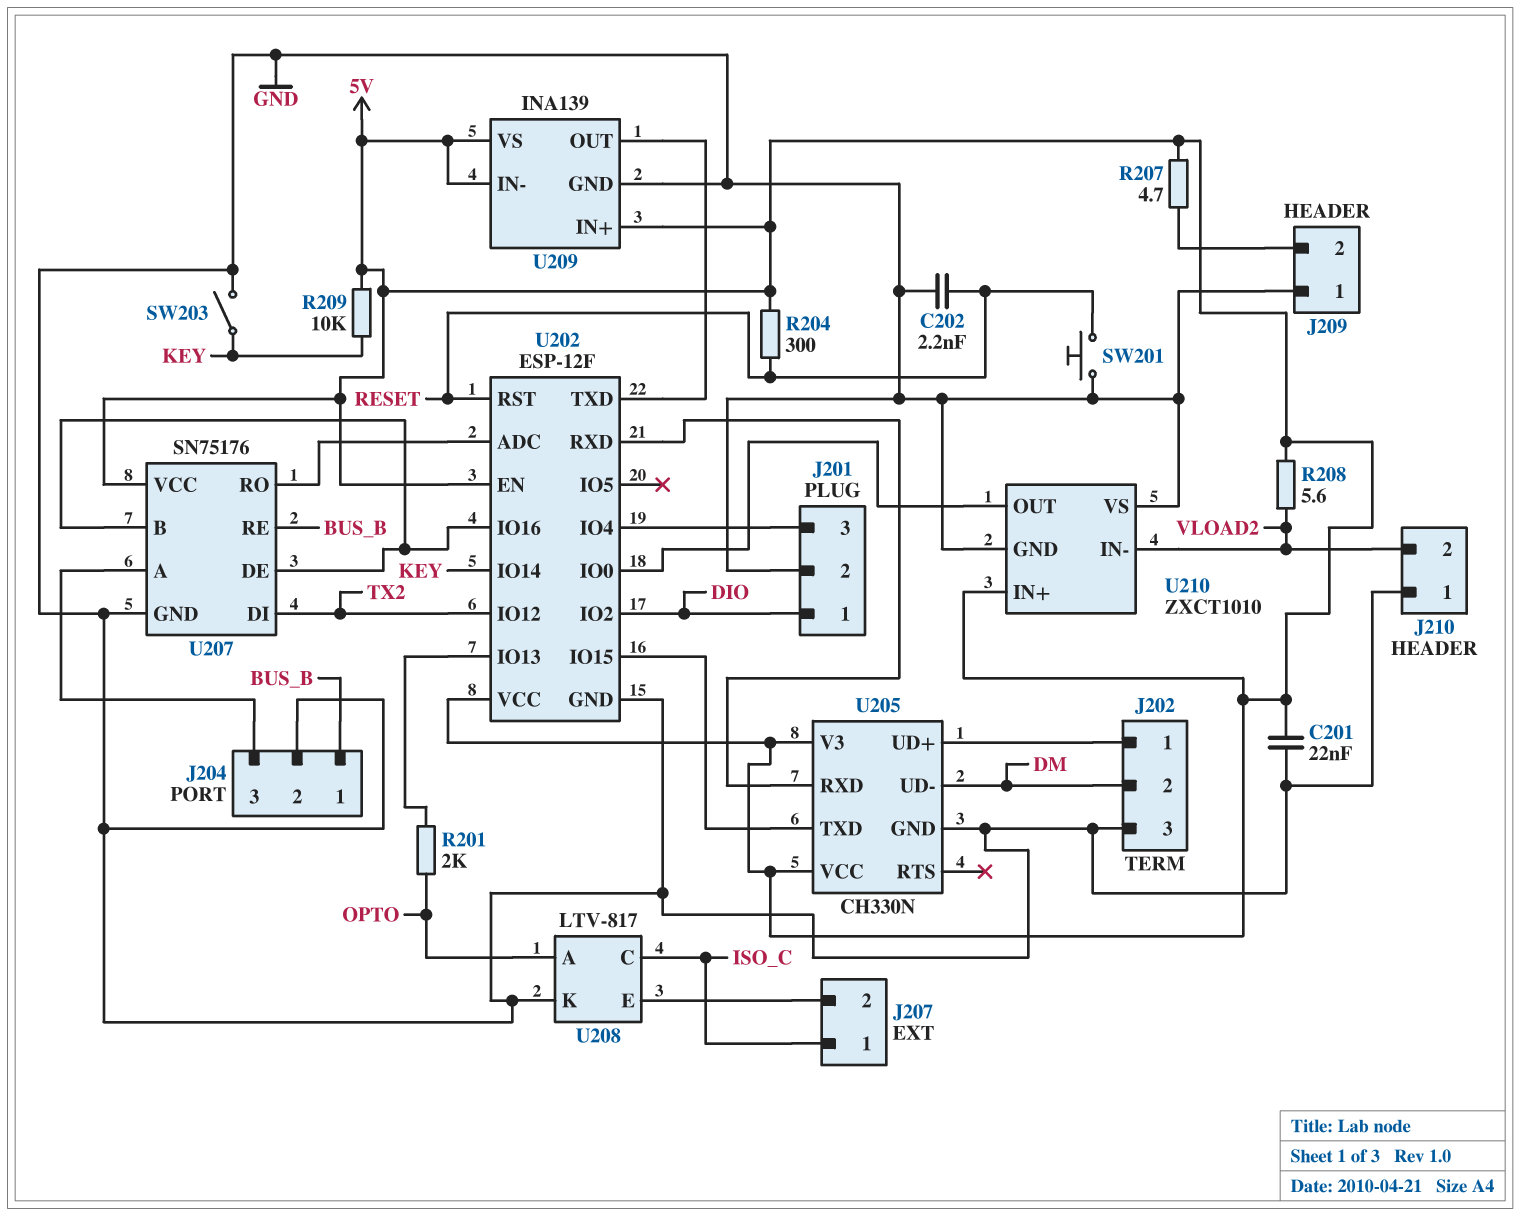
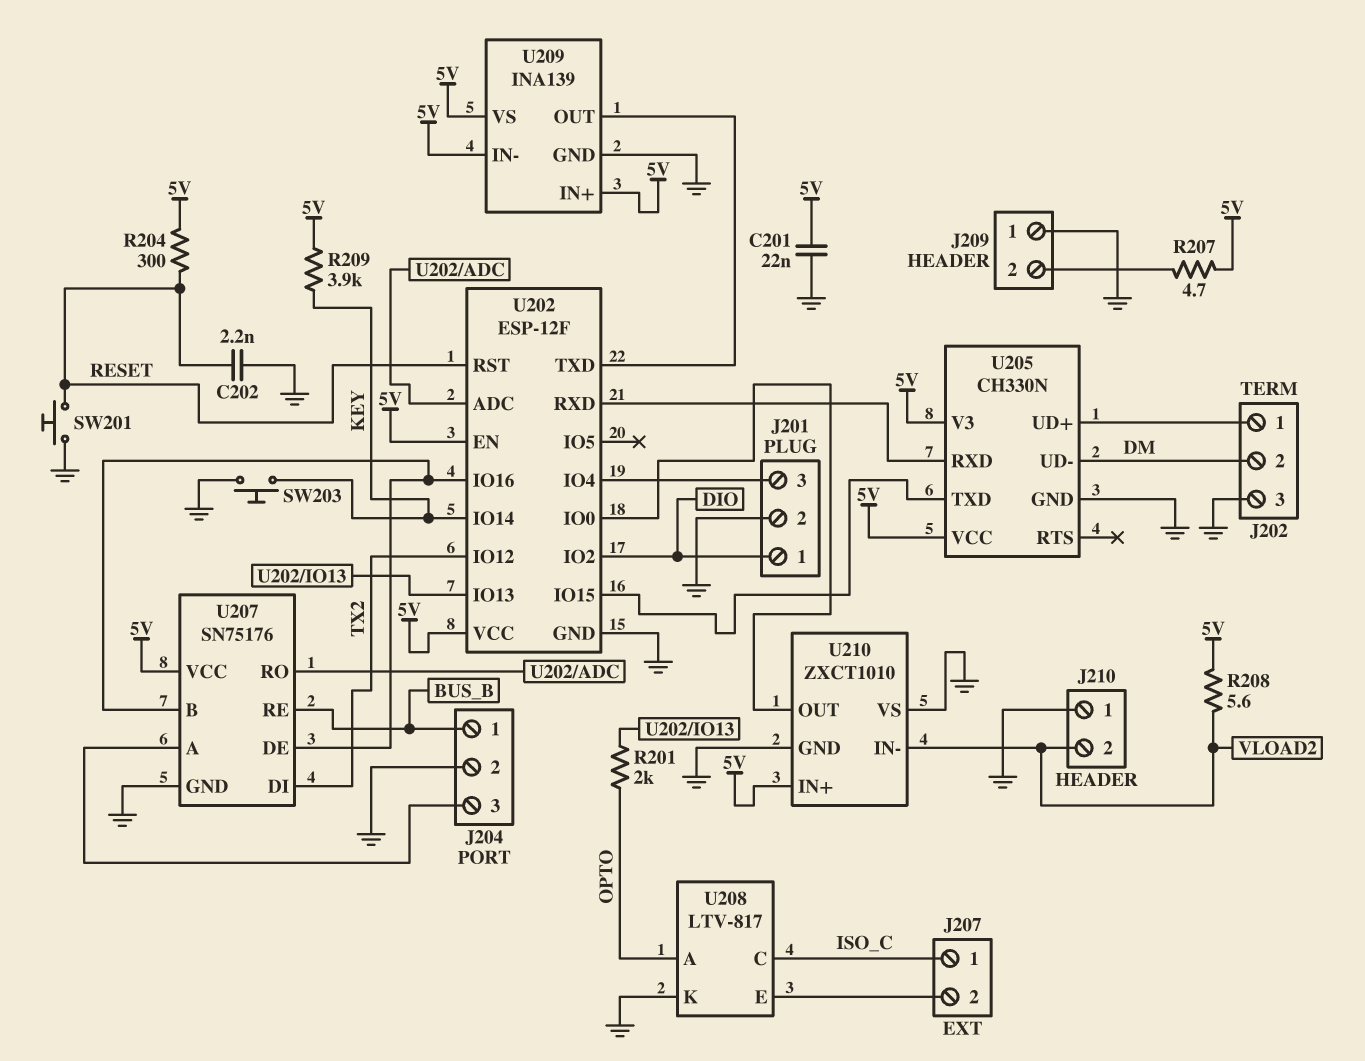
R209: 10k (5V, KEY) -> 3.9k (5V, KEY)
SW203: switch (GND, KEY) -> button (GND, KEY)

